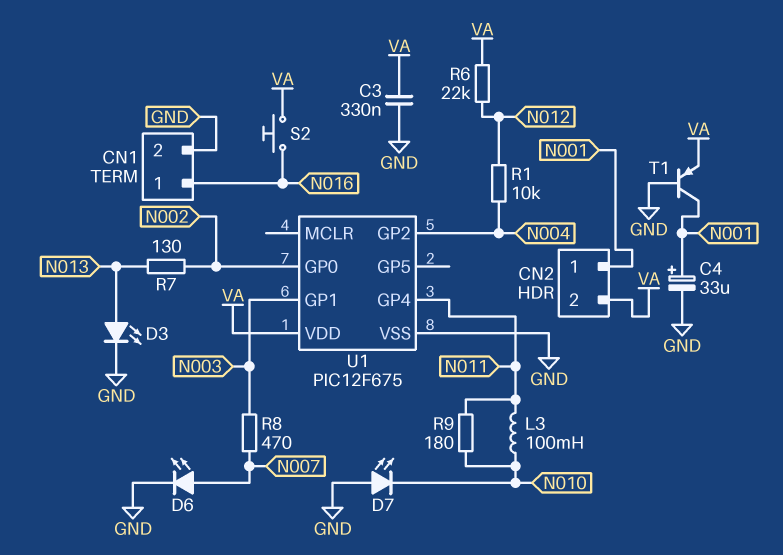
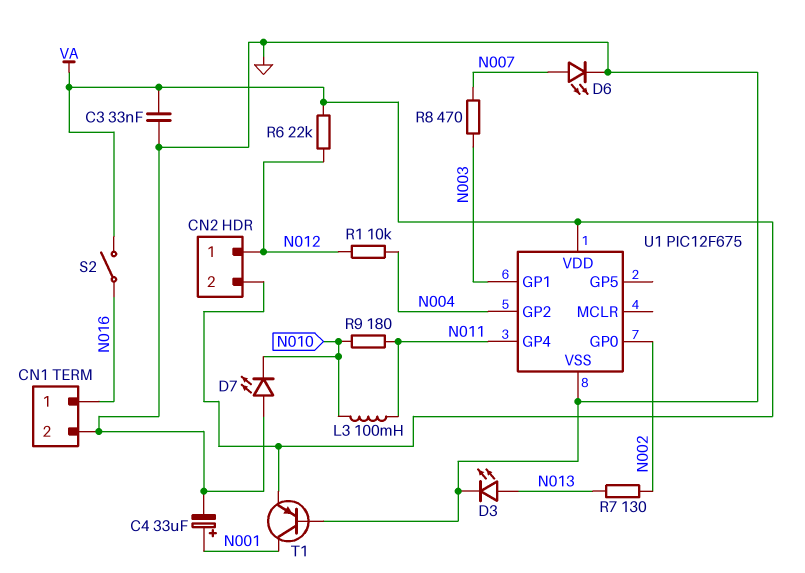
C3: 330nF (GND, VA) -> 33nF (GND, VA)
CN2 pin 1: N001 -> N012
S2: button (N016, VA) -> switch (N016, VA)

